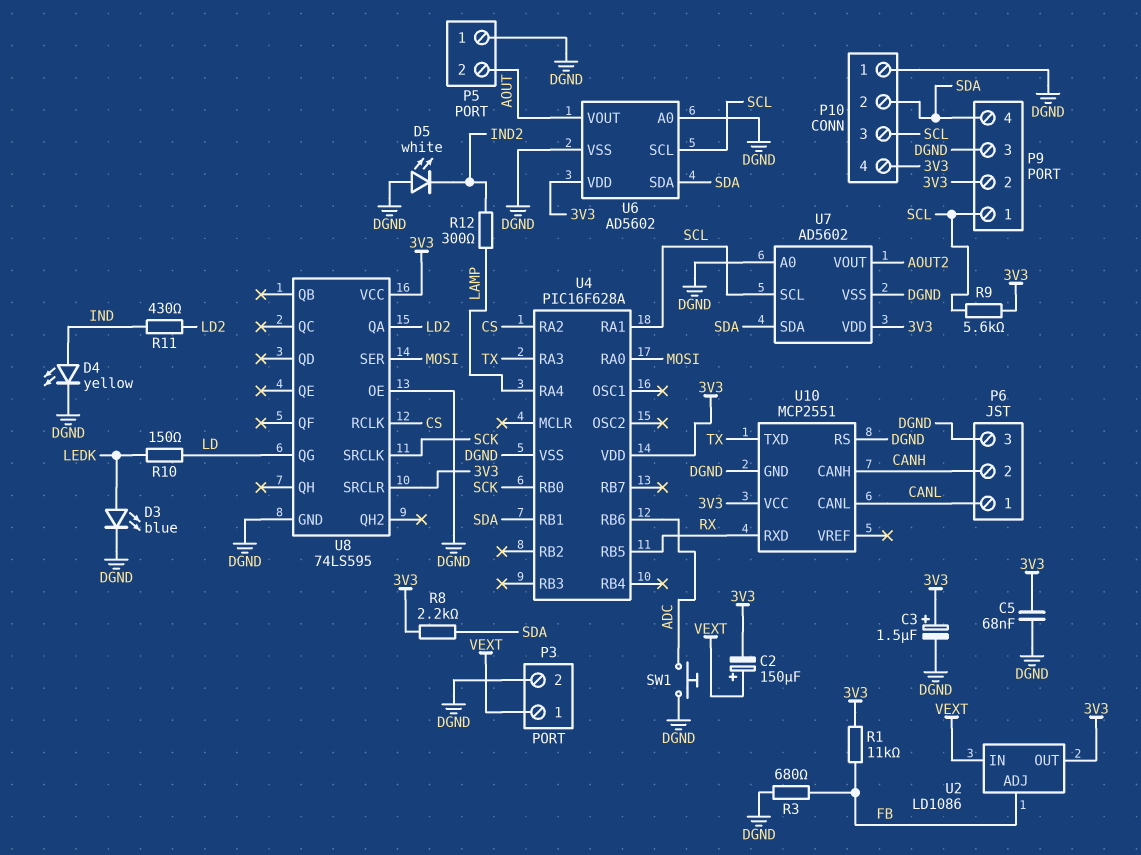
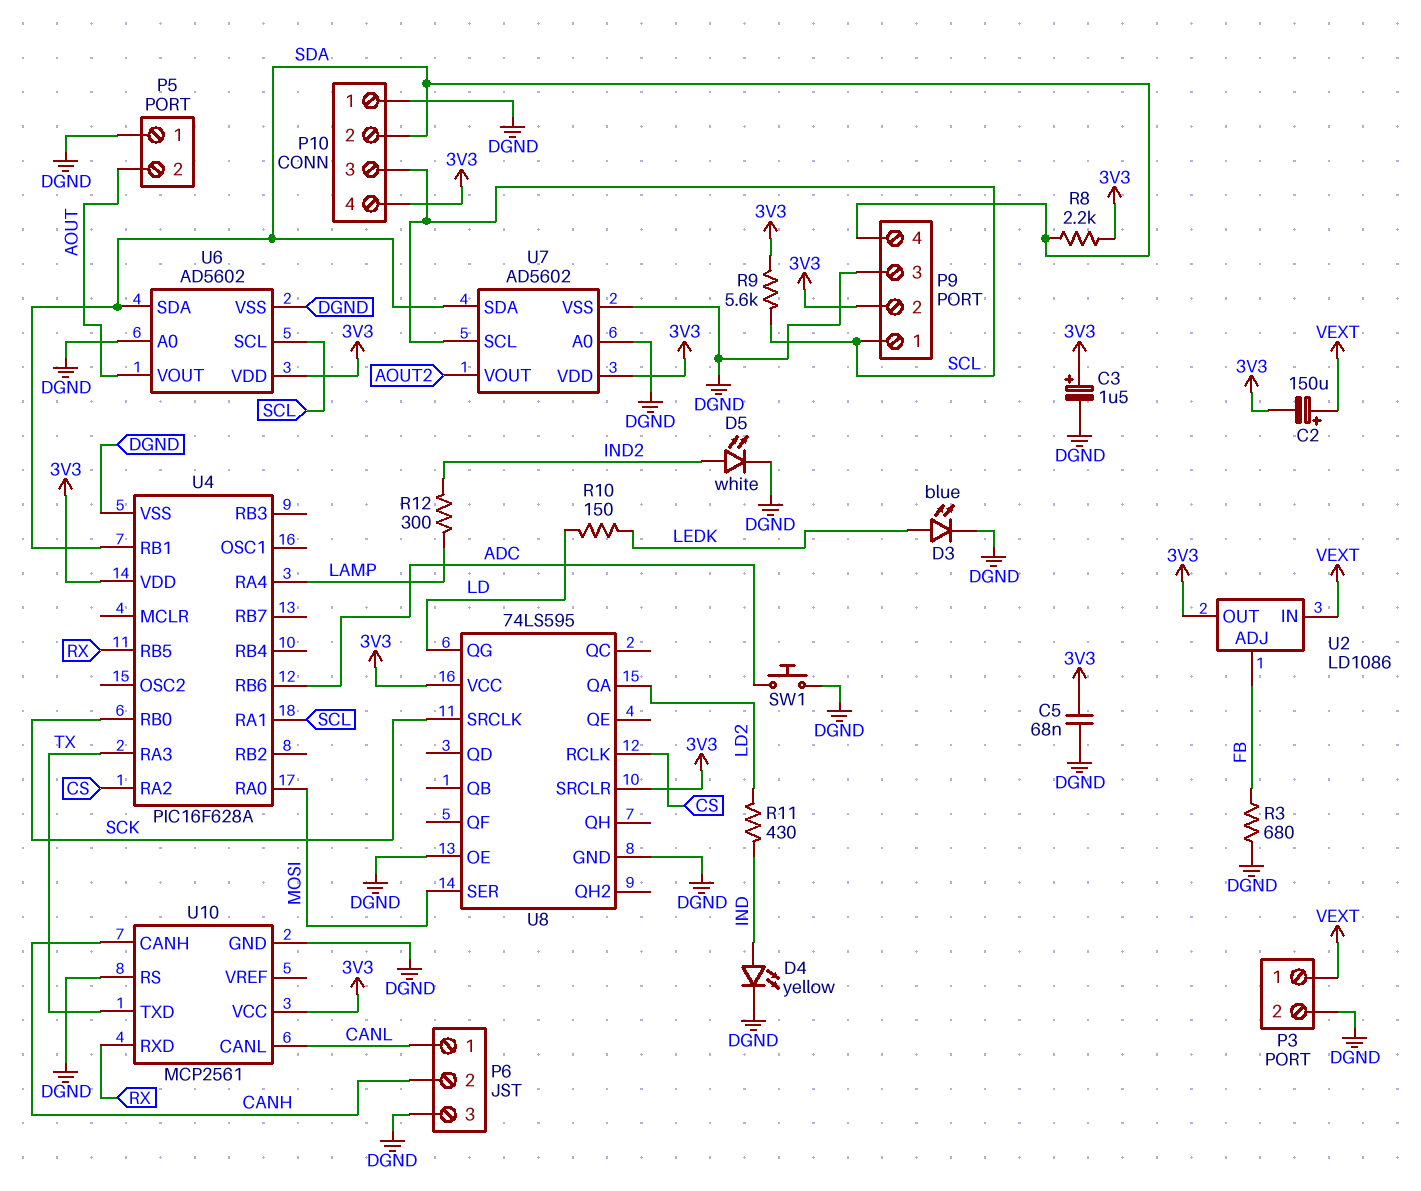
D5: LED white (A DGND, K IND2) -> LED white (A IND2, K DGND)
R1: 11k (3V3, FB) -> none
U10: MCP2551 -> MCP2561

